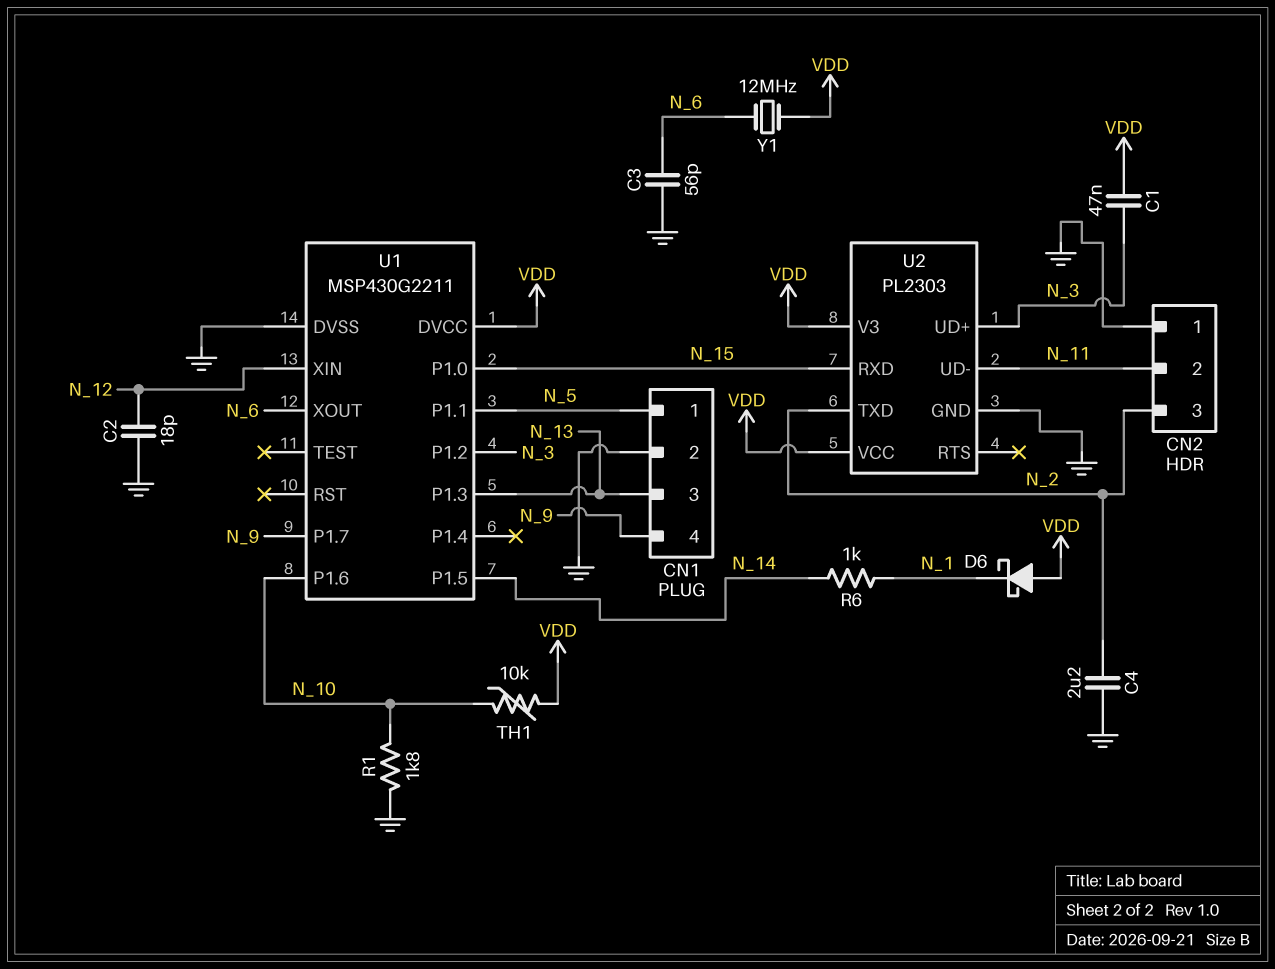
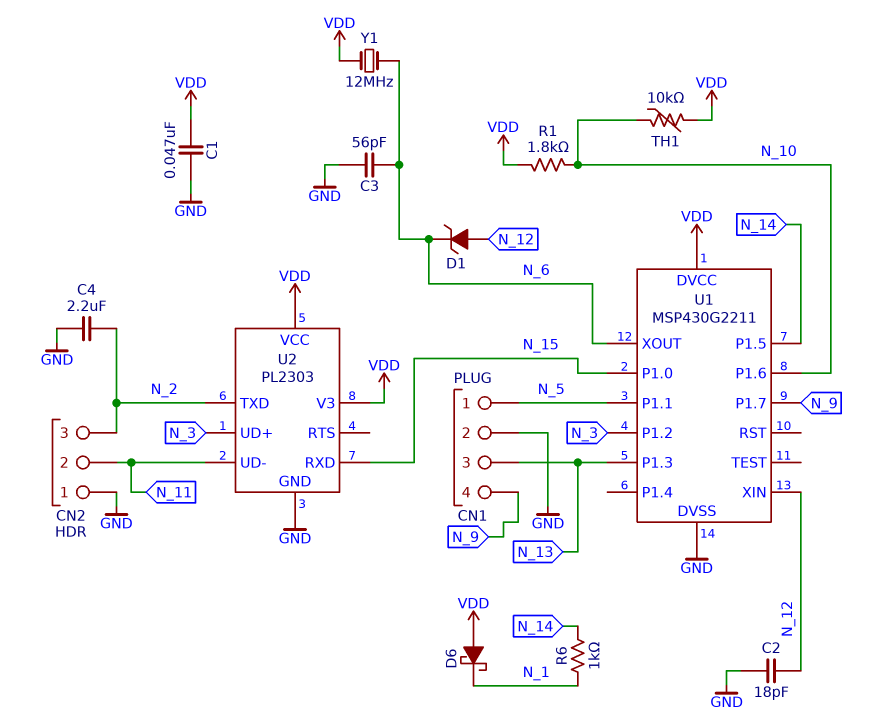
C1: 47nF (N_3, VDD) -> 47nF (GND, VDD)
D1: none -> zener (A N_12, K N_6)
R1: 1.8k (GND, N_10) -> 1.8k (N_10, VDD)

